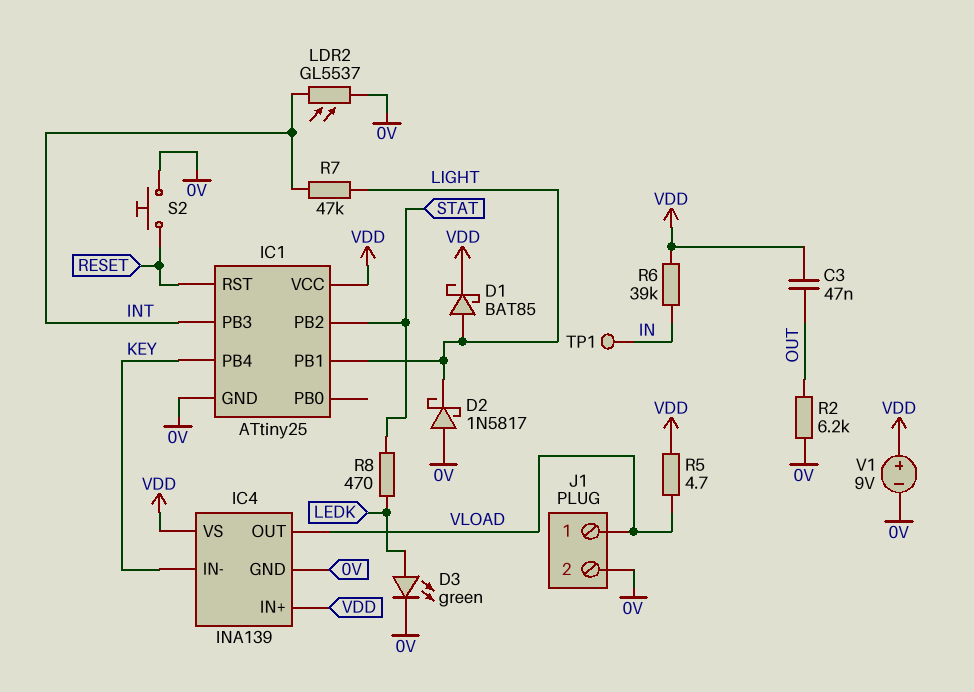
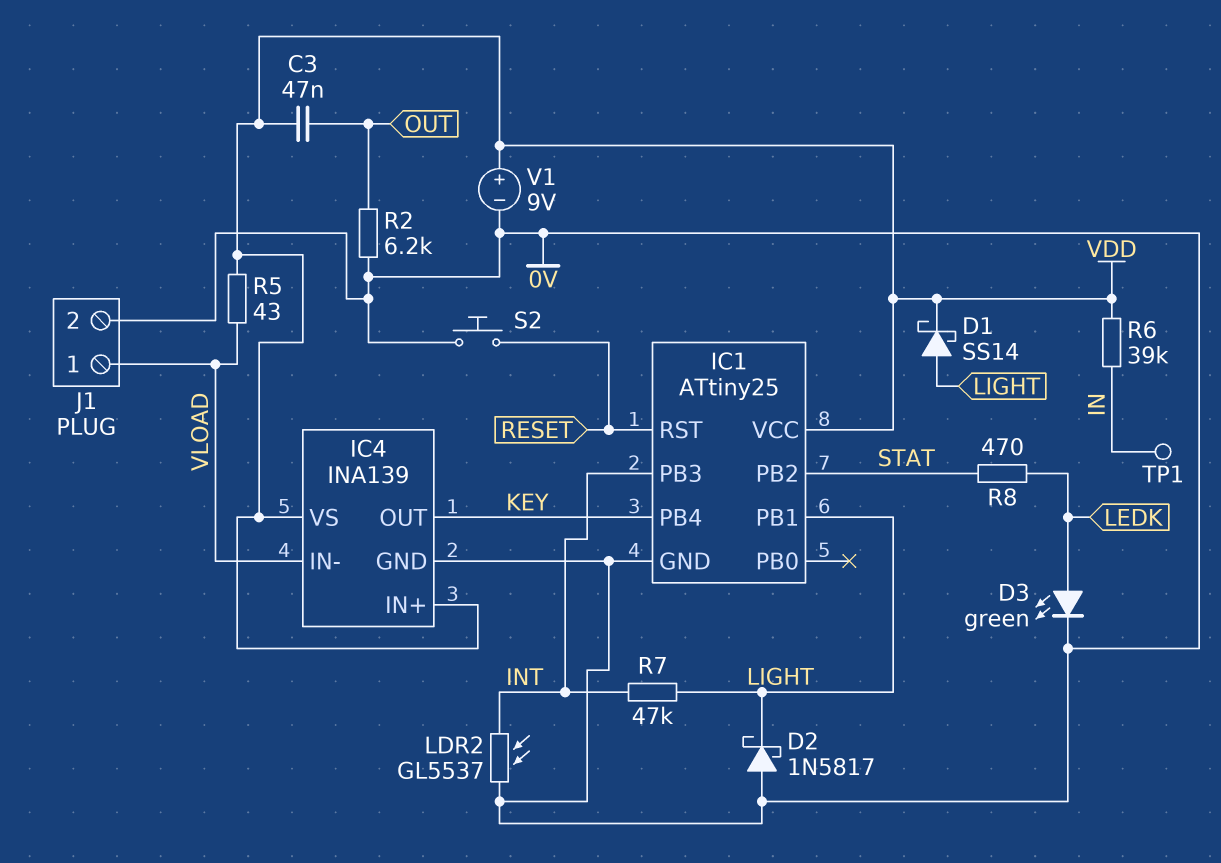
D1: schottky BAT85 (A LIGHT, K VDD) -> schottky SS14 (A LIGHT, K VDD)
IC4 pin IN-: KEY -> VLOAD
IC4 pin OUT: VLOAD -> KEY
R5: 4.7 (VDD, VLOAD) -> 43 (VDD, VLOAD)

